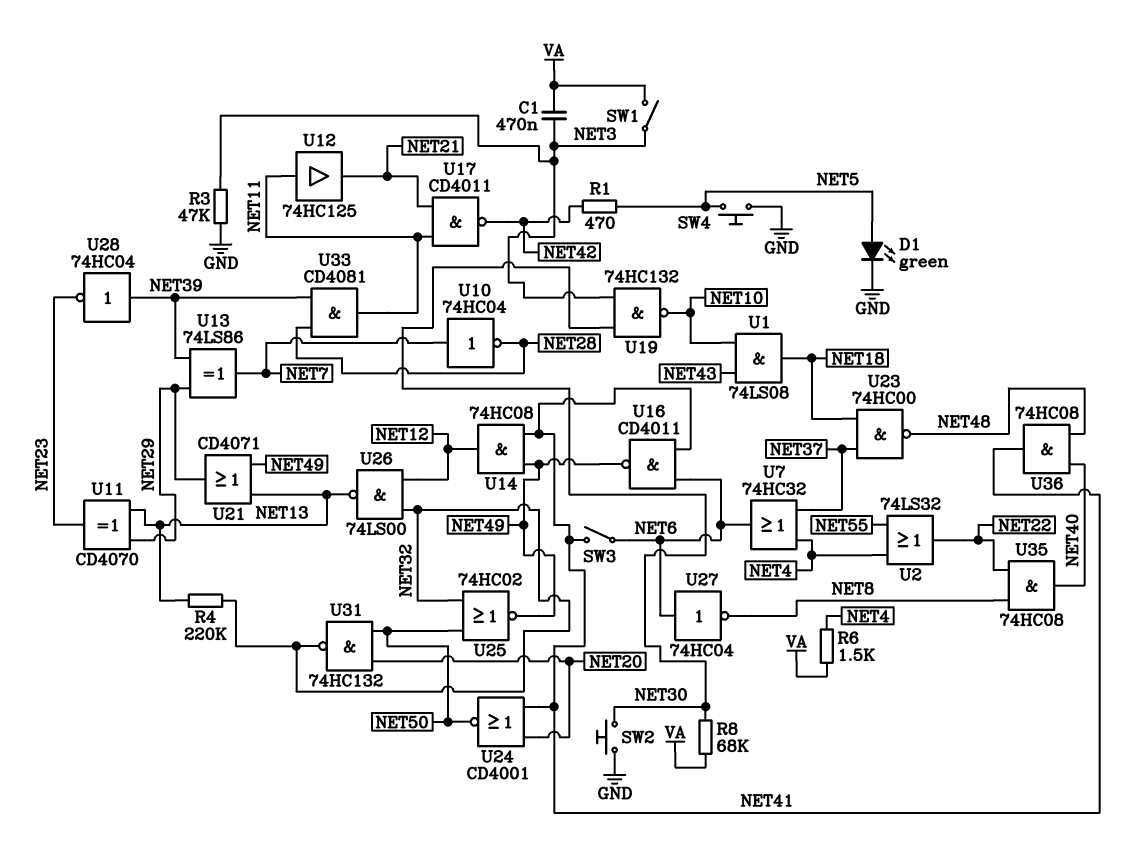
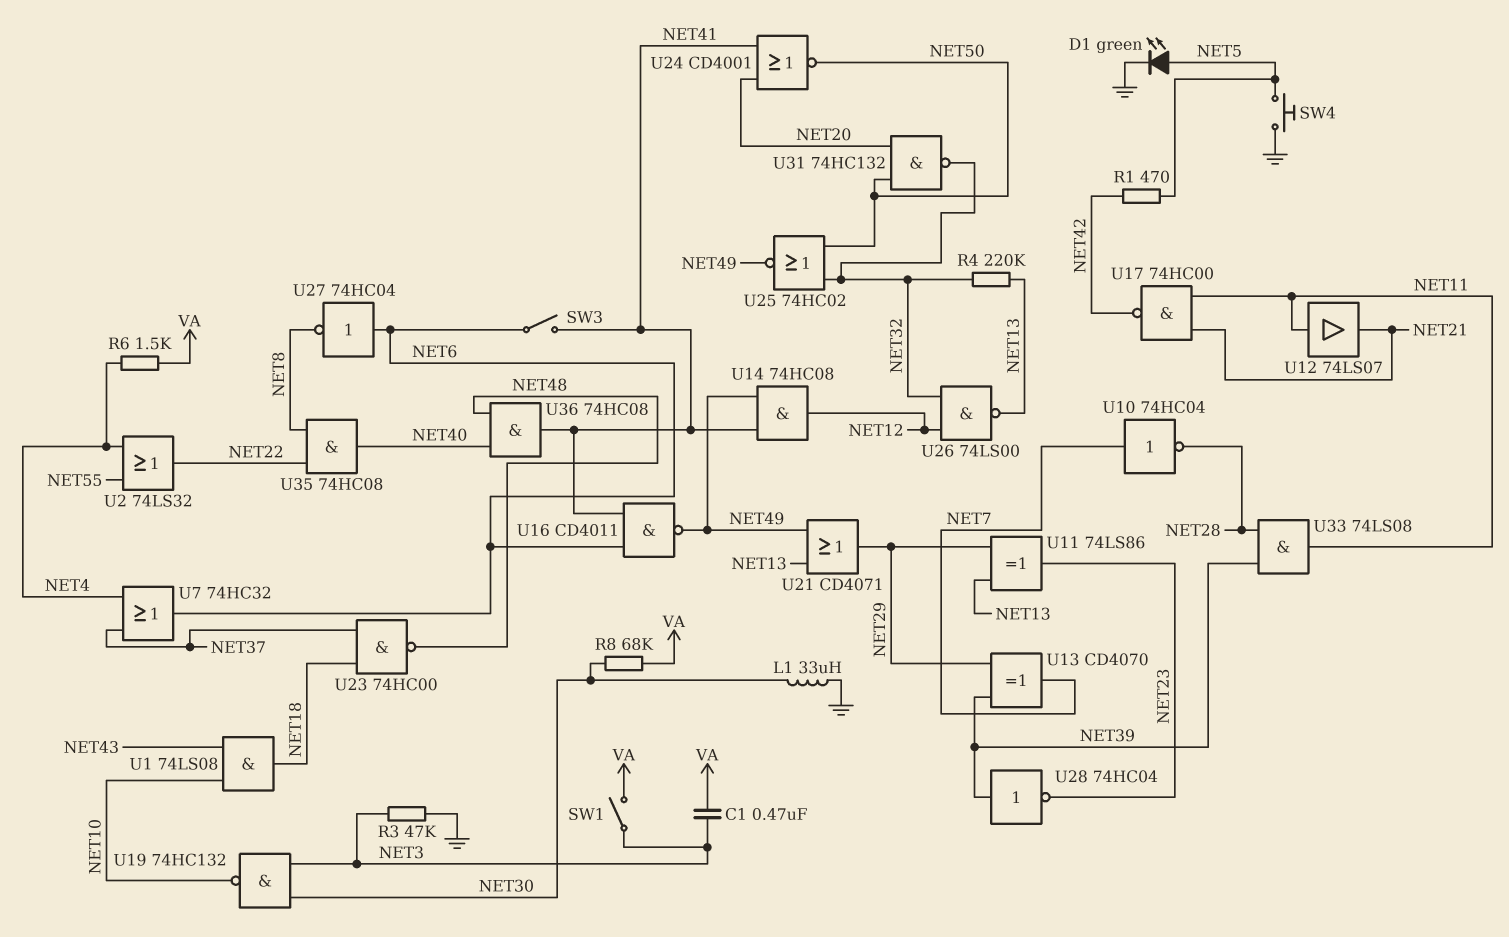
L1: none -> 33uH (GND, NET30)
SW2: button (GND, NET30) -> none
U11: XOR CD4070 (in NET13, in NET29, out NET23) -> XOR 74LS86 (in NET13, in NET29, out NET23)
U12: buffer 74HC125 (in NET11, out NET21) -> buffer 74LS07 (in NET11, out NET21)
U13: XOR 74LS86 (in NET29, in NET39, out NET7) -> XOR CD4070 (in NET29, in NET39, out NET7)
U17: NAND CD4011 (in NET11, in NET21, out NET42) -> NAND 74HC00 (in NET11, in NET21, out NET42)
U33: AND CD4081 (in NET28, in NET39, out NET11) -> AND 74LS08 (in NET28, in NET39, out NET11)

